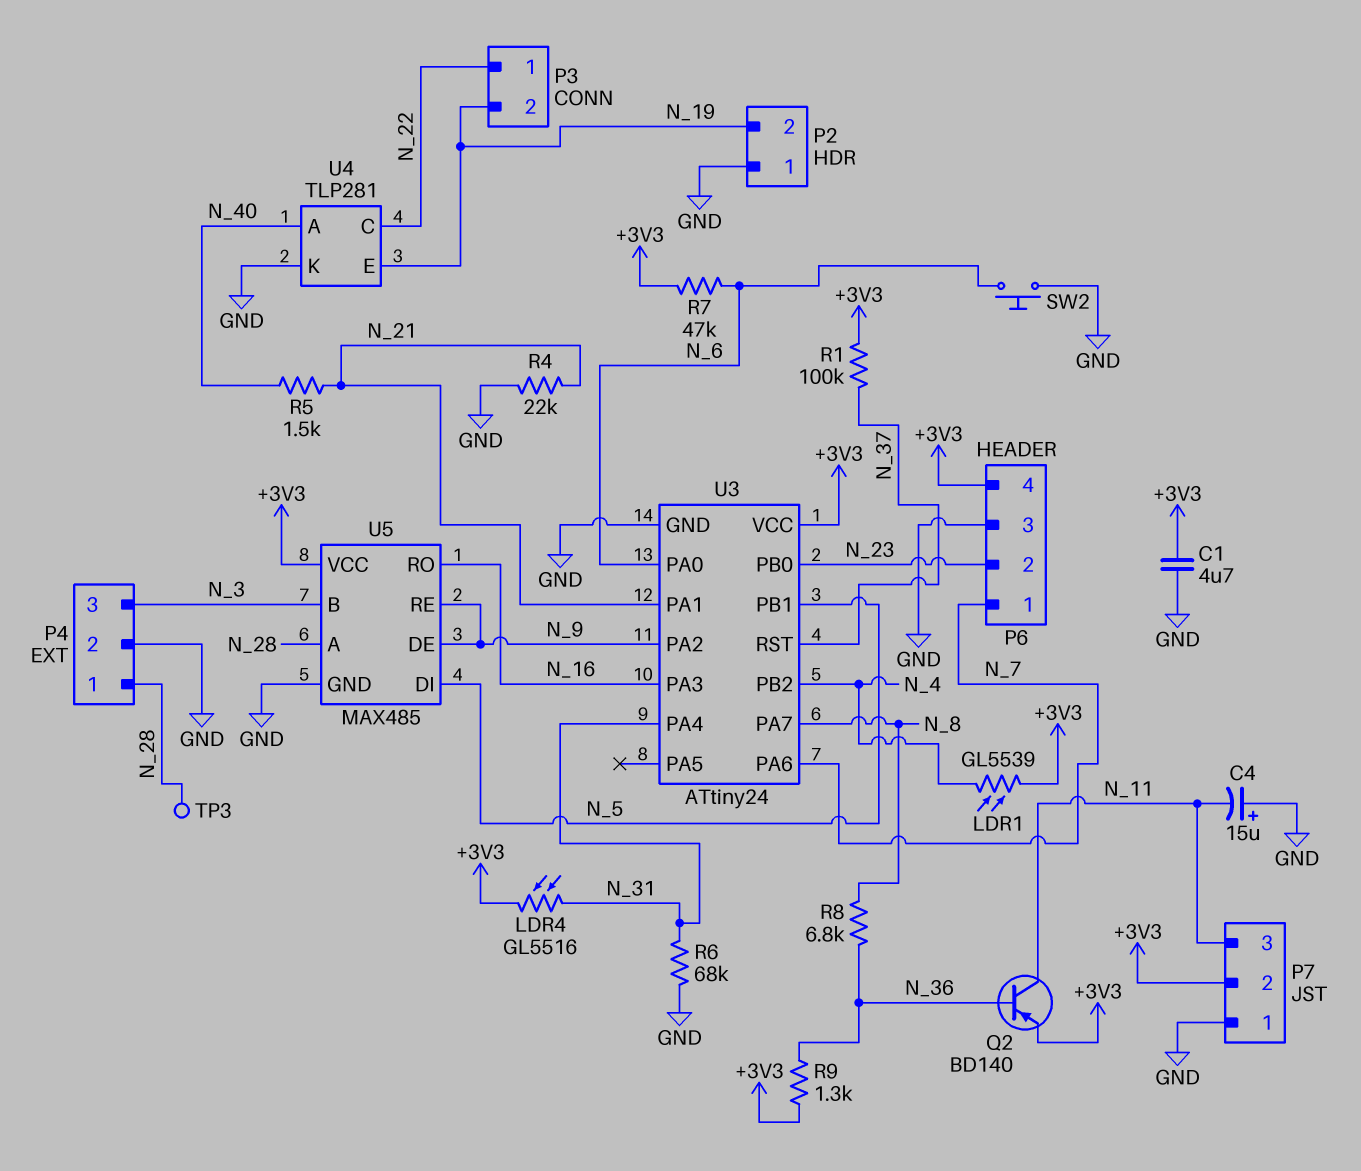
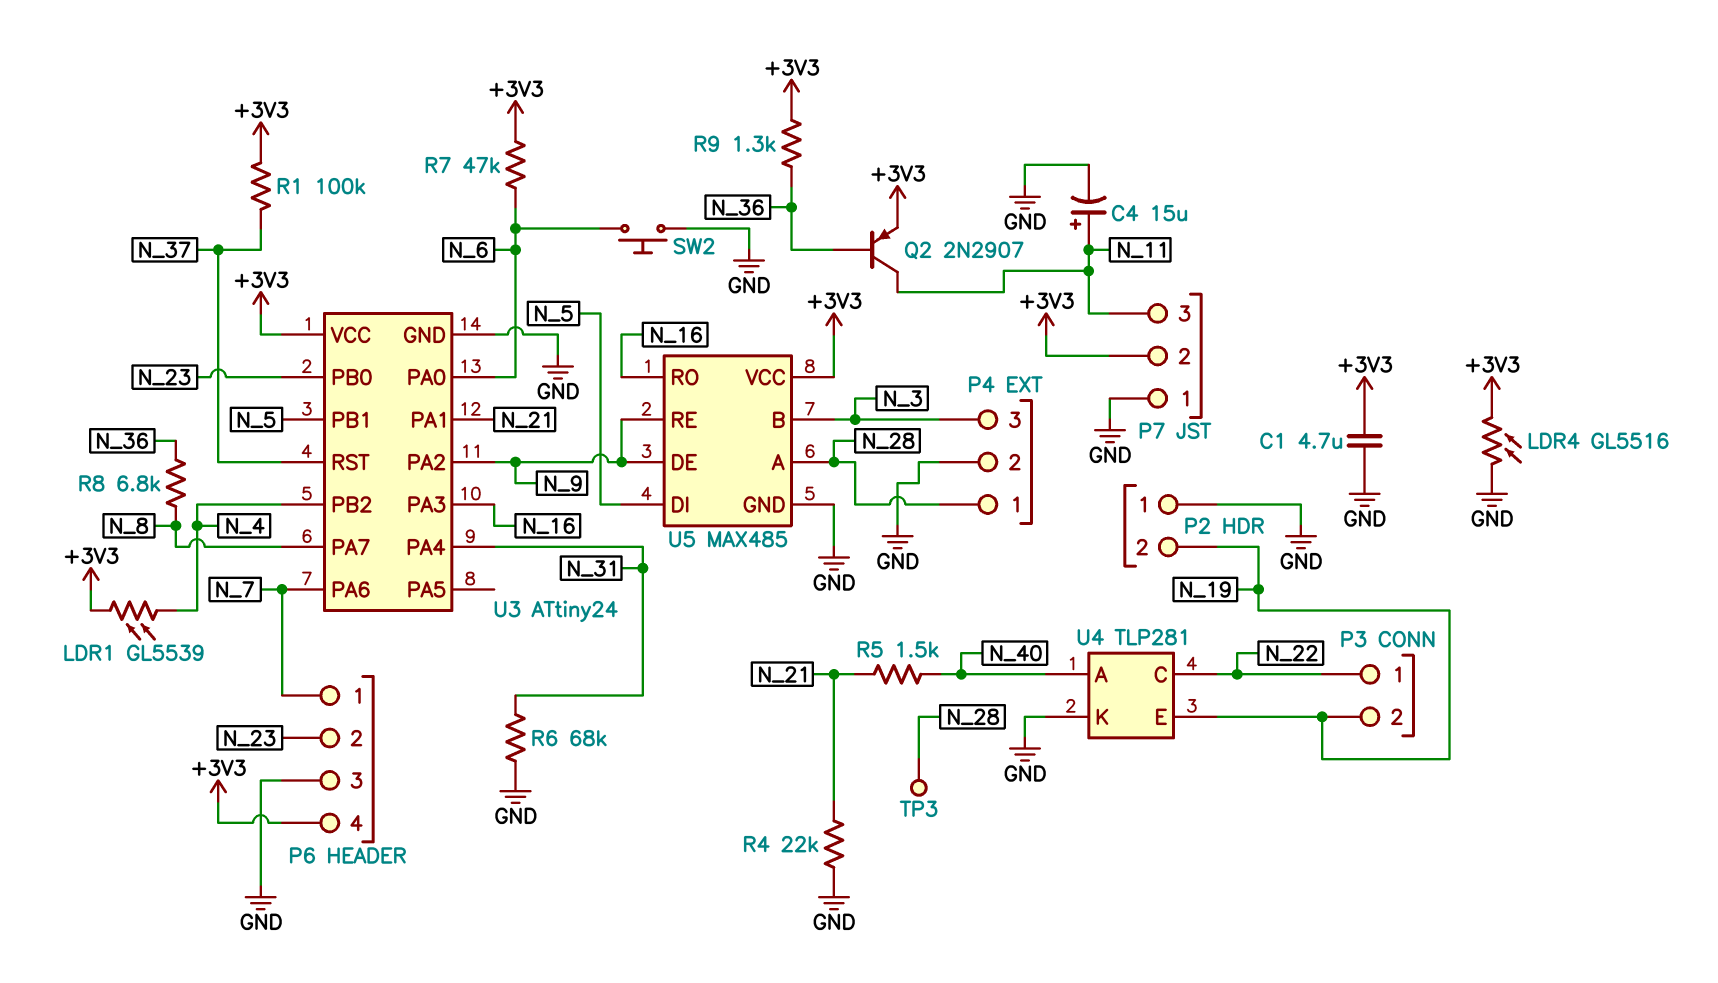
C4: 15uF (plus GND, minus N_11) -> 15uF (plus N_11, minus GND)
LDR4: GL5516 (+3V3, N_31) -> GL5516 (+3V3, GND)
Q2: PNP BD140 (B N_36, C N_11, E +3V3) -> PNP 2N2907 (B N_36, C N_11, E +3V3)

